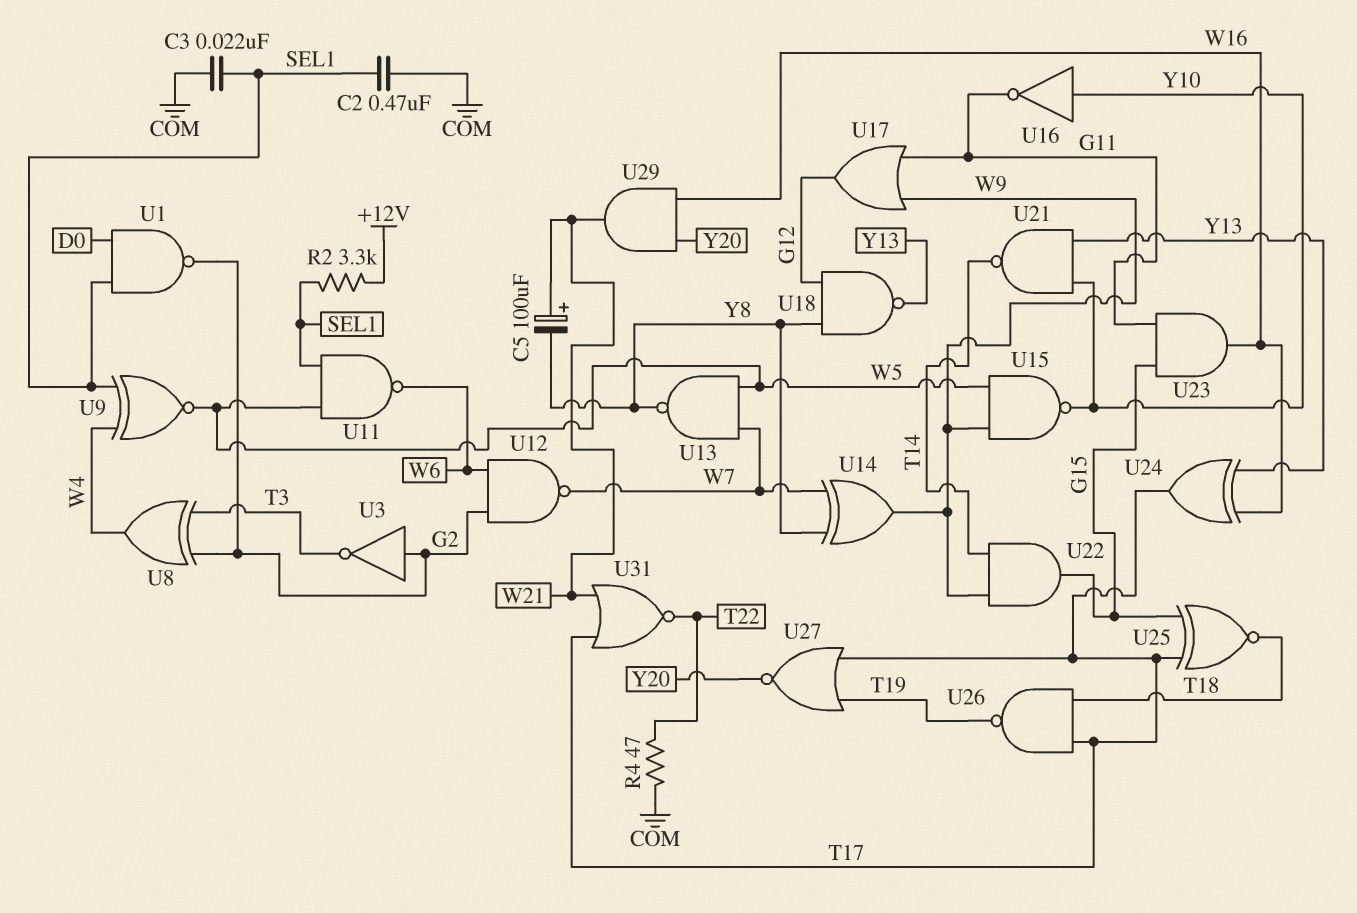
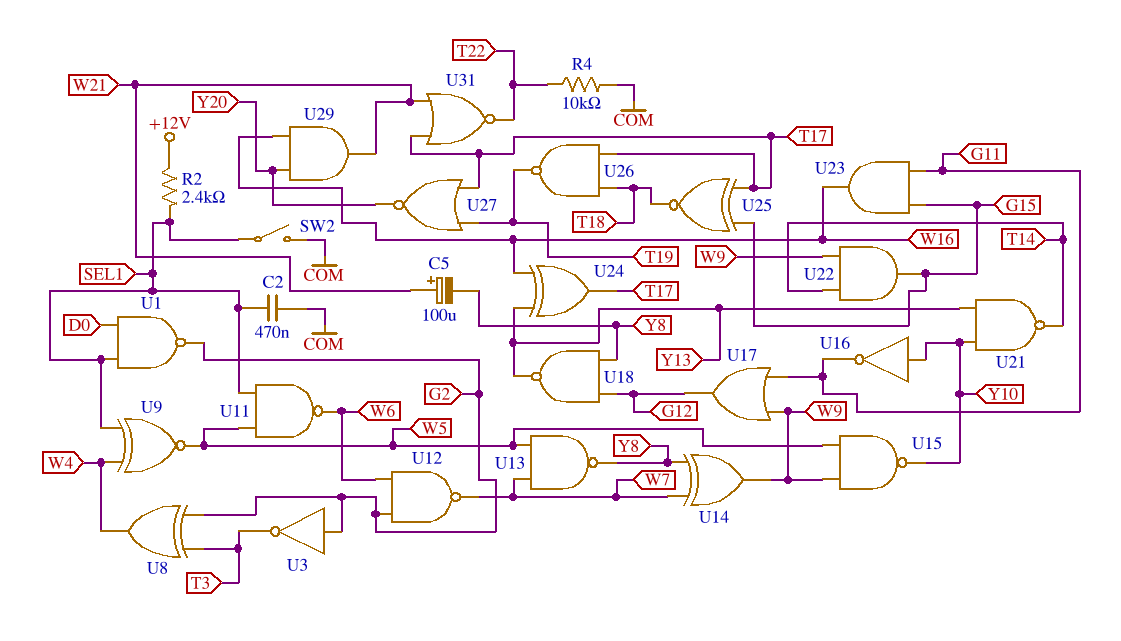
C3: 22nF (COM, SEL1) -> none
R2: 3.3k (+12V, SEL1) -> 2.4k (+12V, SEL1)
R4: 47 (COM, T22) -> 10k (COM, T22)
SW2: none -> switch (COM, SEL1)

